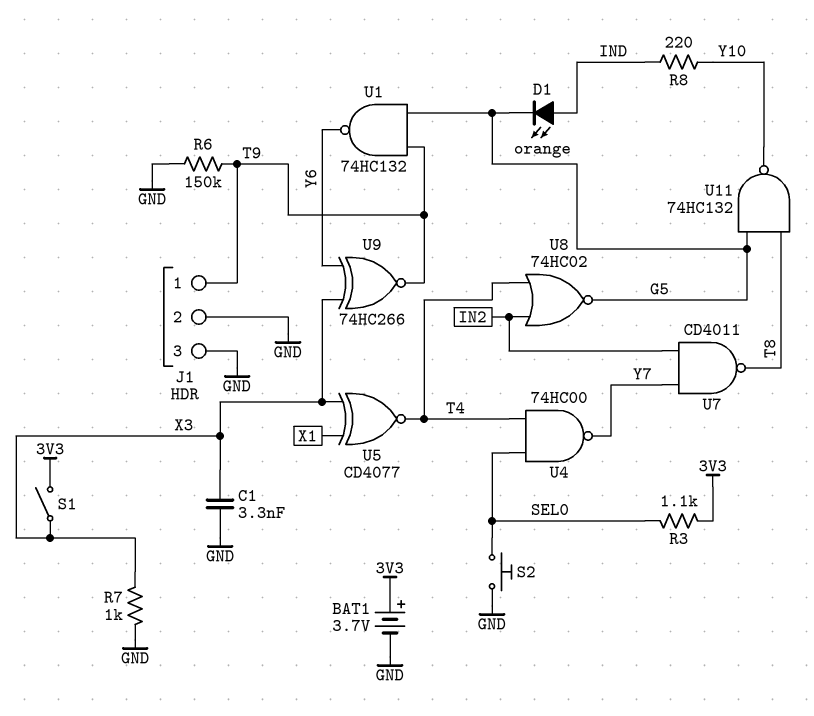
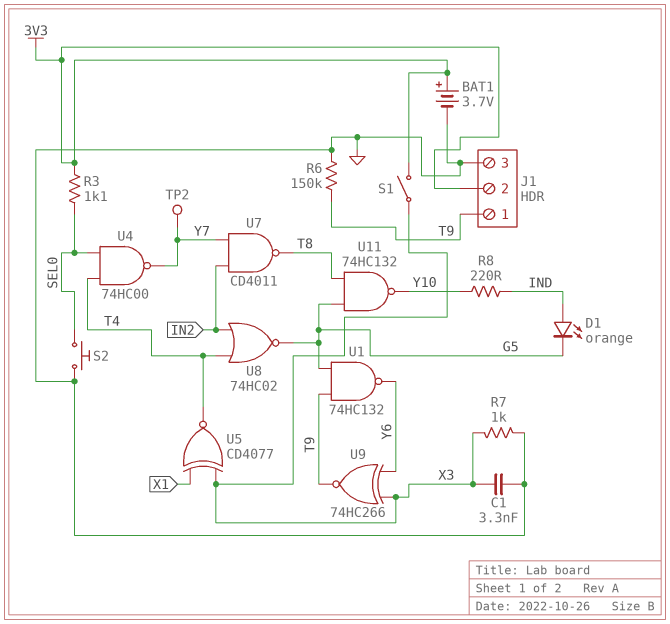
J1 pin 2: GND -> 3V3
TP2: none -> test point (Y7)

